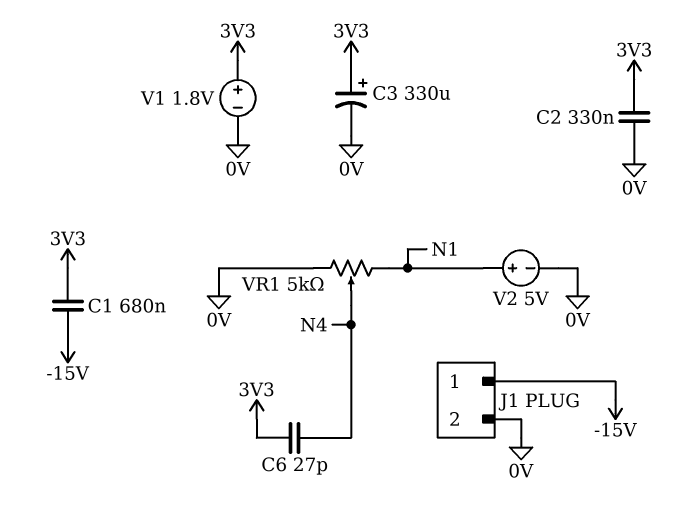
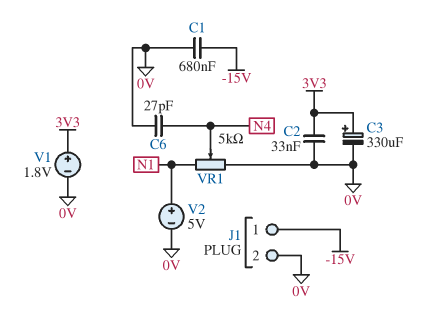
C1: 680nF (-15V, 3V3) -> 680nF (-15V, 0V)
C2: 330nF (0V, 3V3) -> 33nF (0V, 3V3)
C6: 27pF (3V3, N4) -> 27pF (0V, N4)

